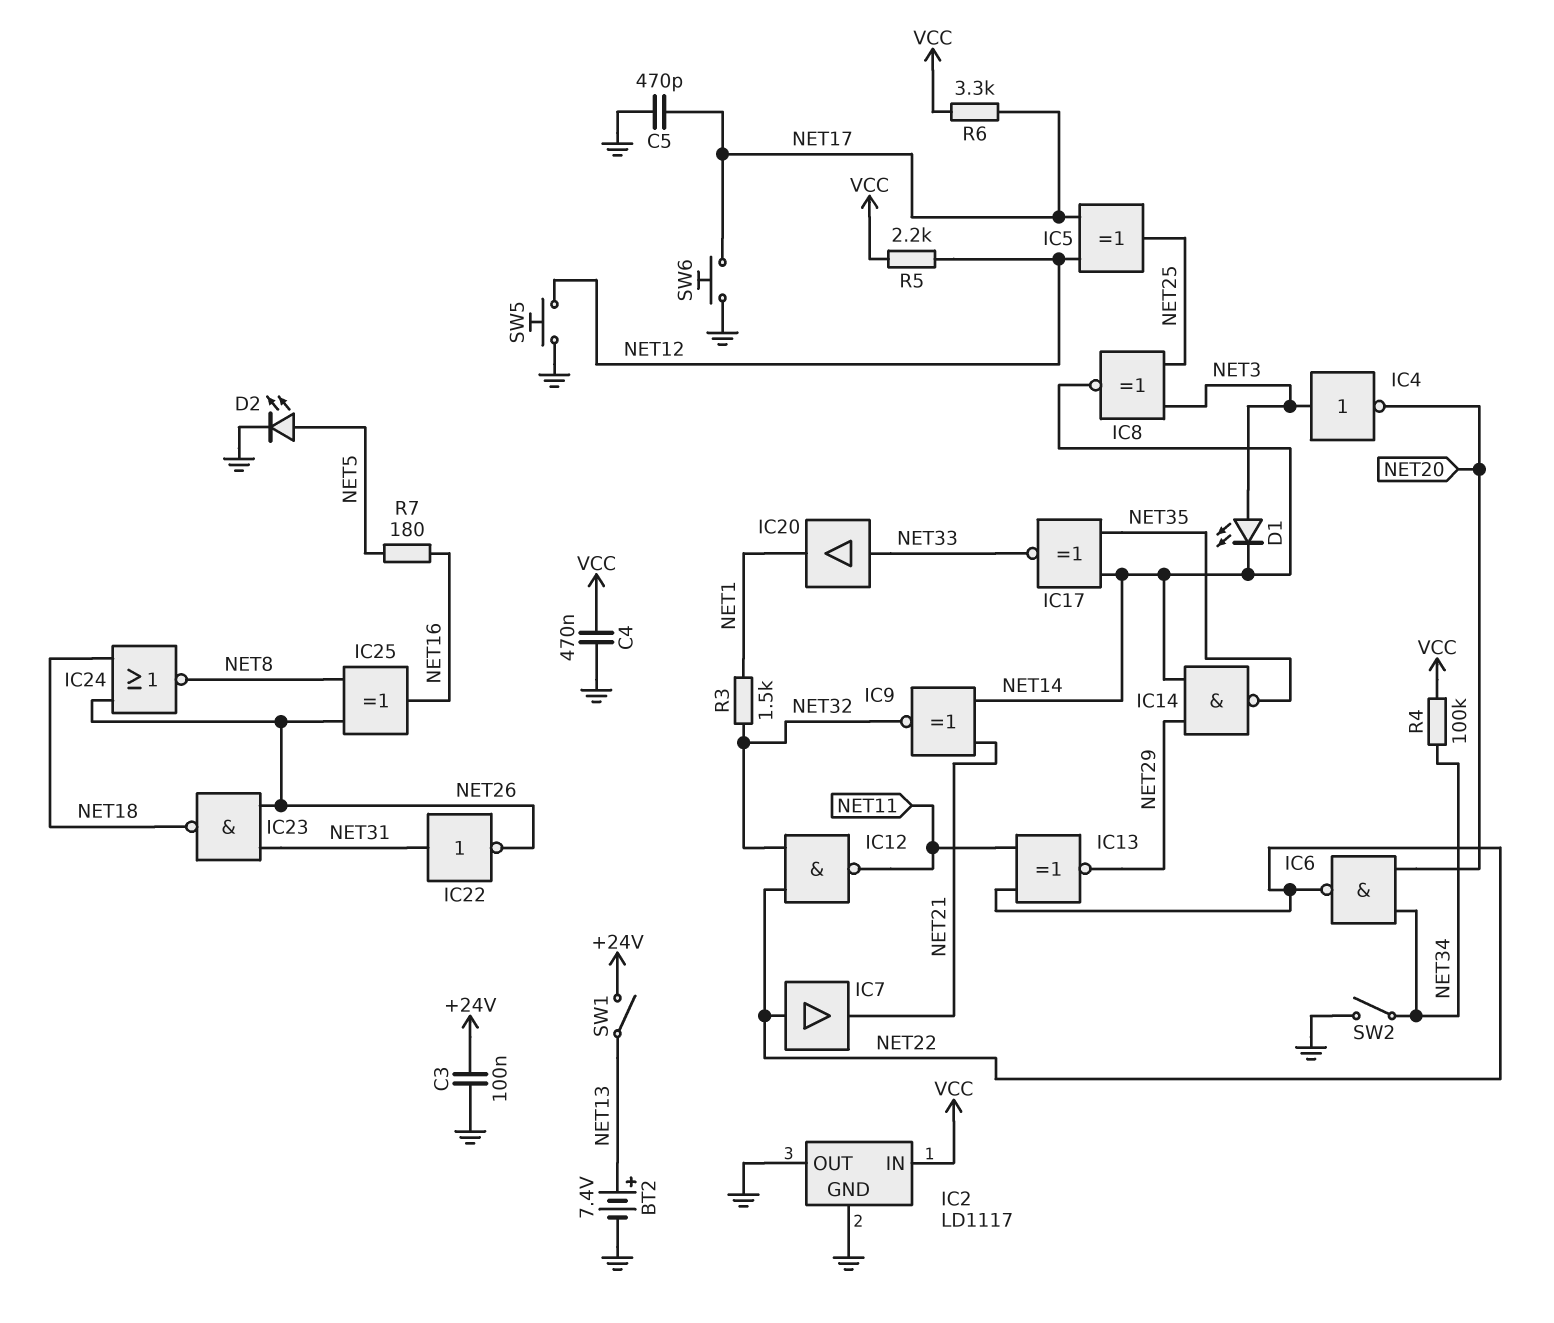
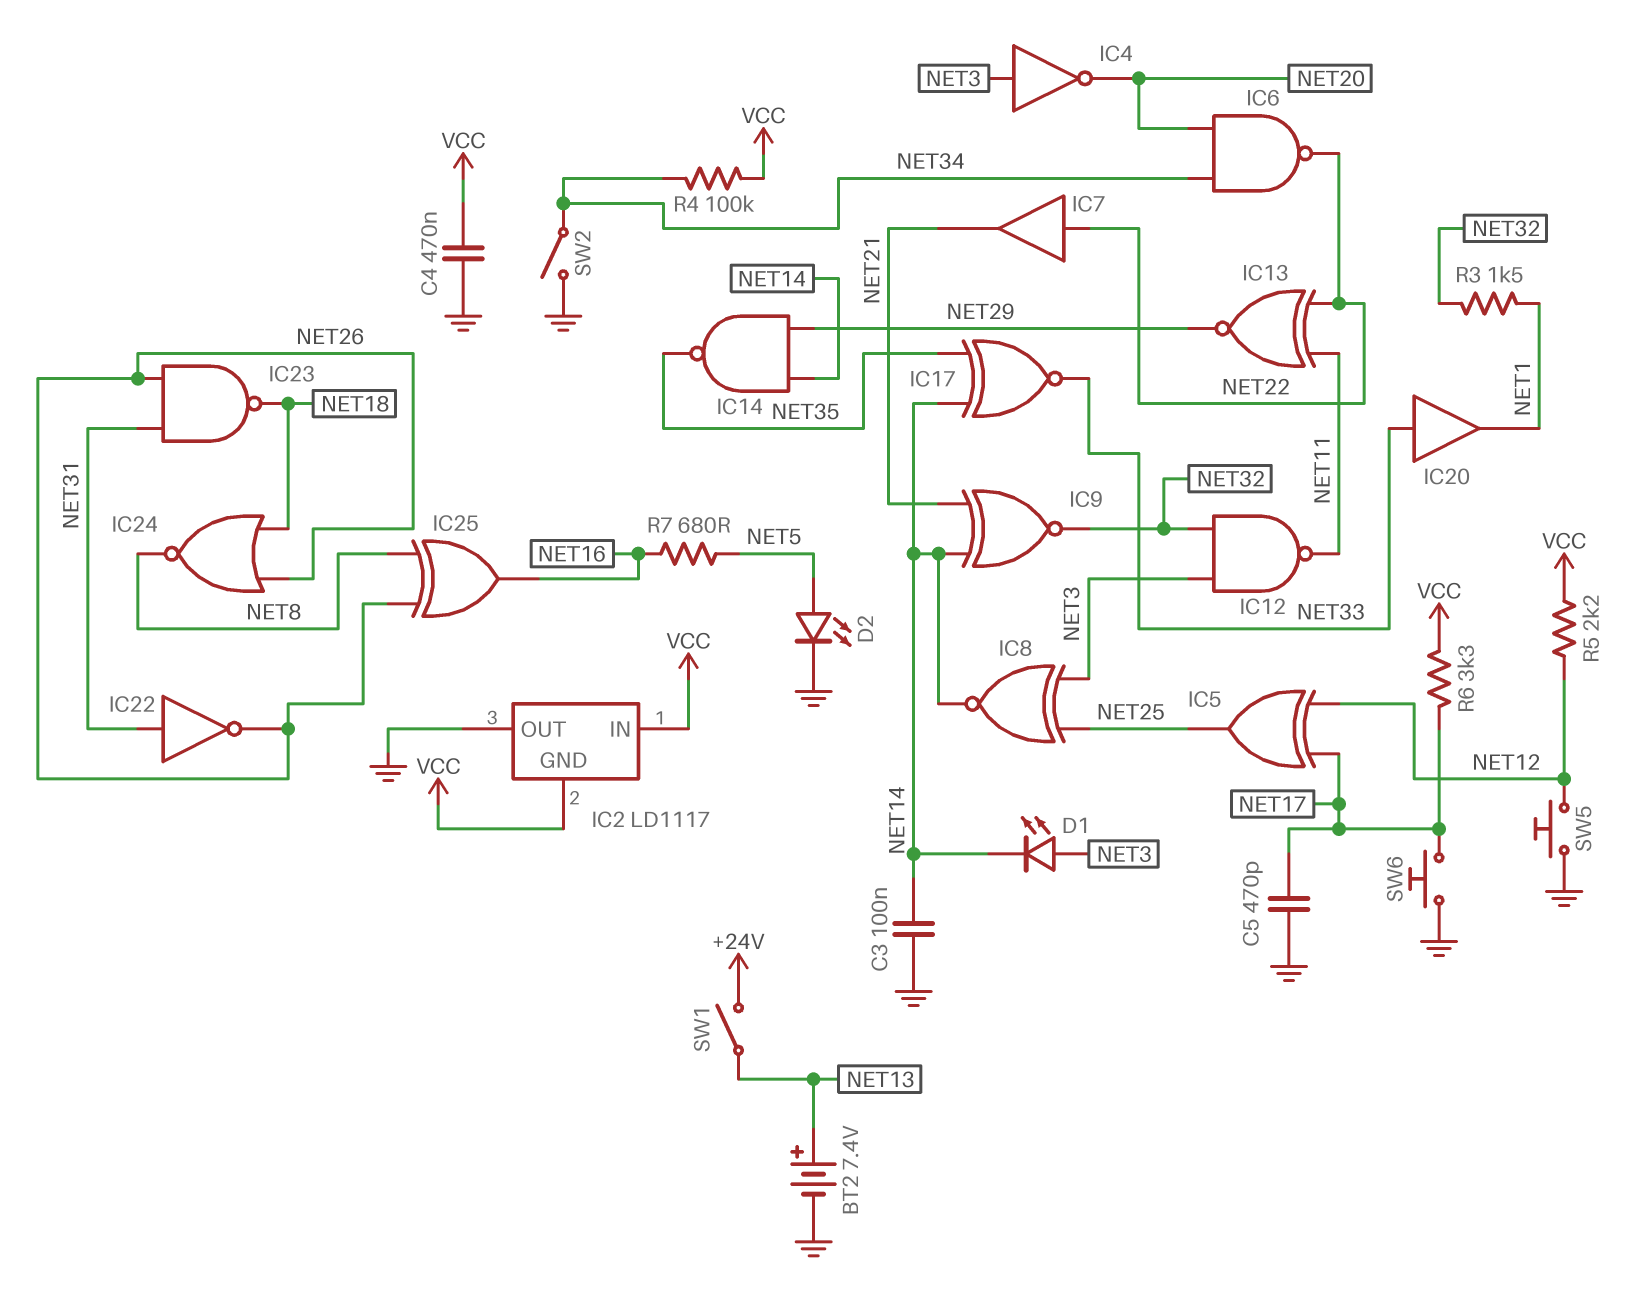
C3: 100nF (+24V, GND) -> 100nF (GND, NET14)
IC2 pin GND: GND -> VCC
IC12: NAND (in NET22, in NET32, out NET11) -> NAND (in NET3, in NET32, out NET11)
R7: 180 (NET5, NET16) -> 680 (NET5, NET16)

